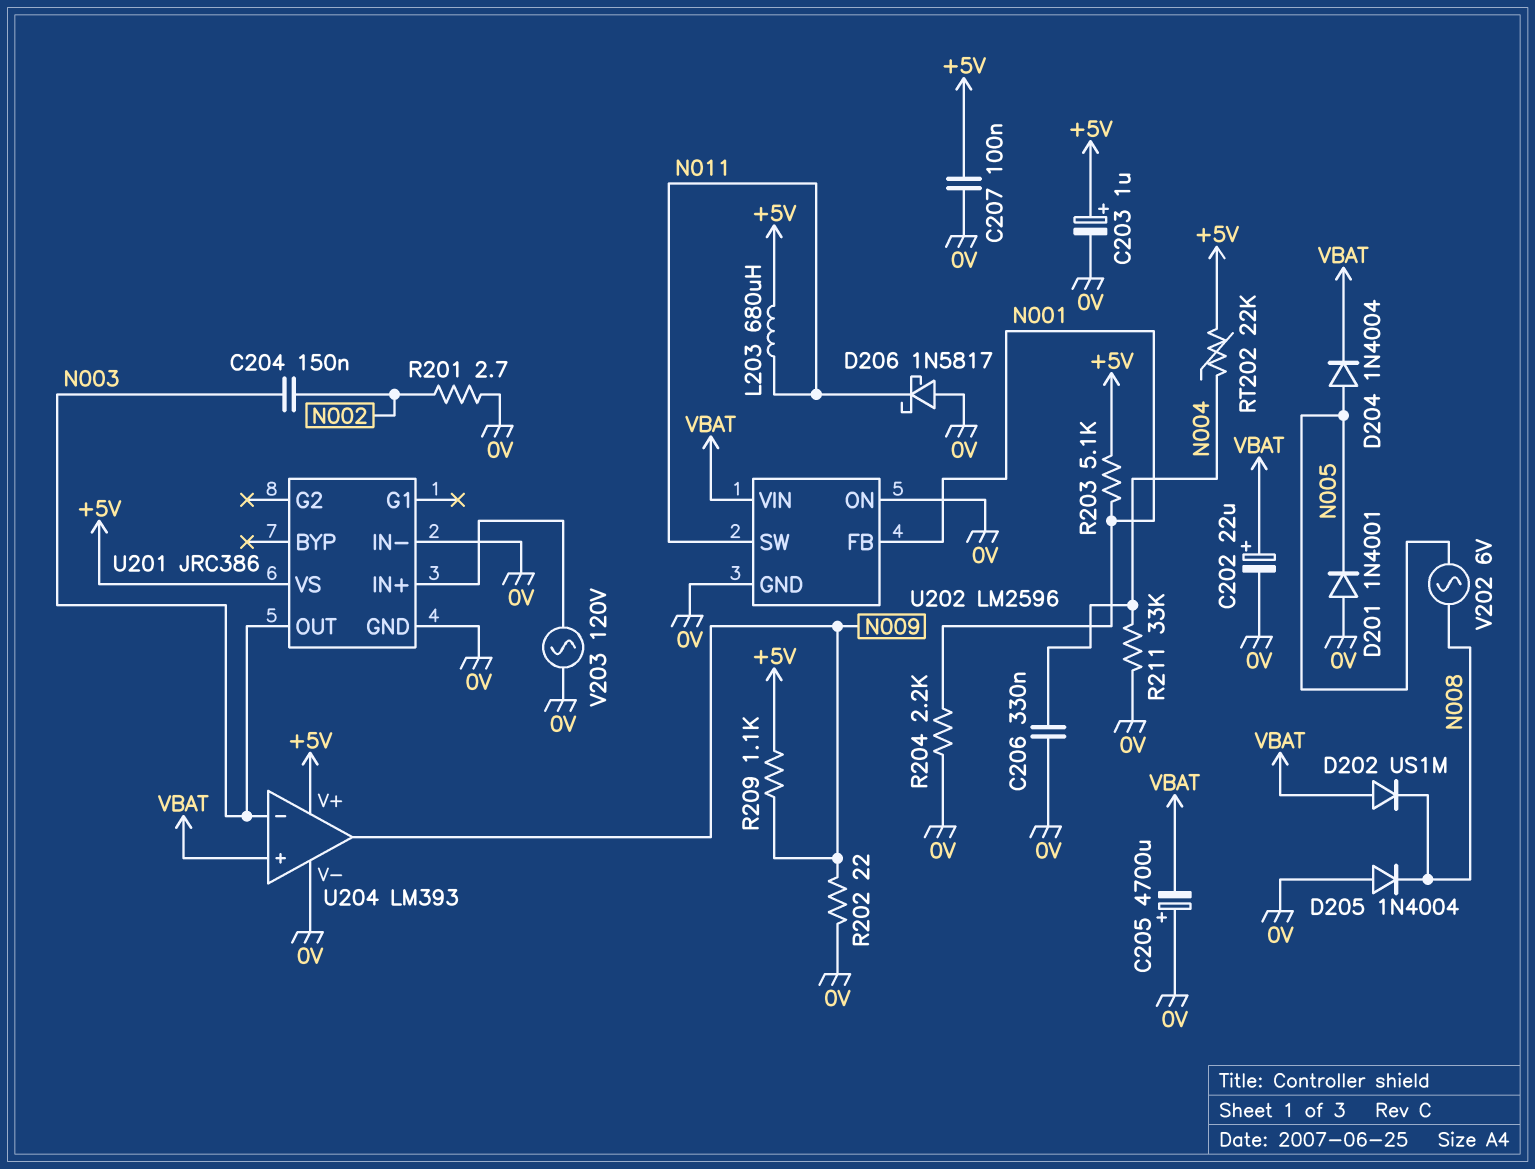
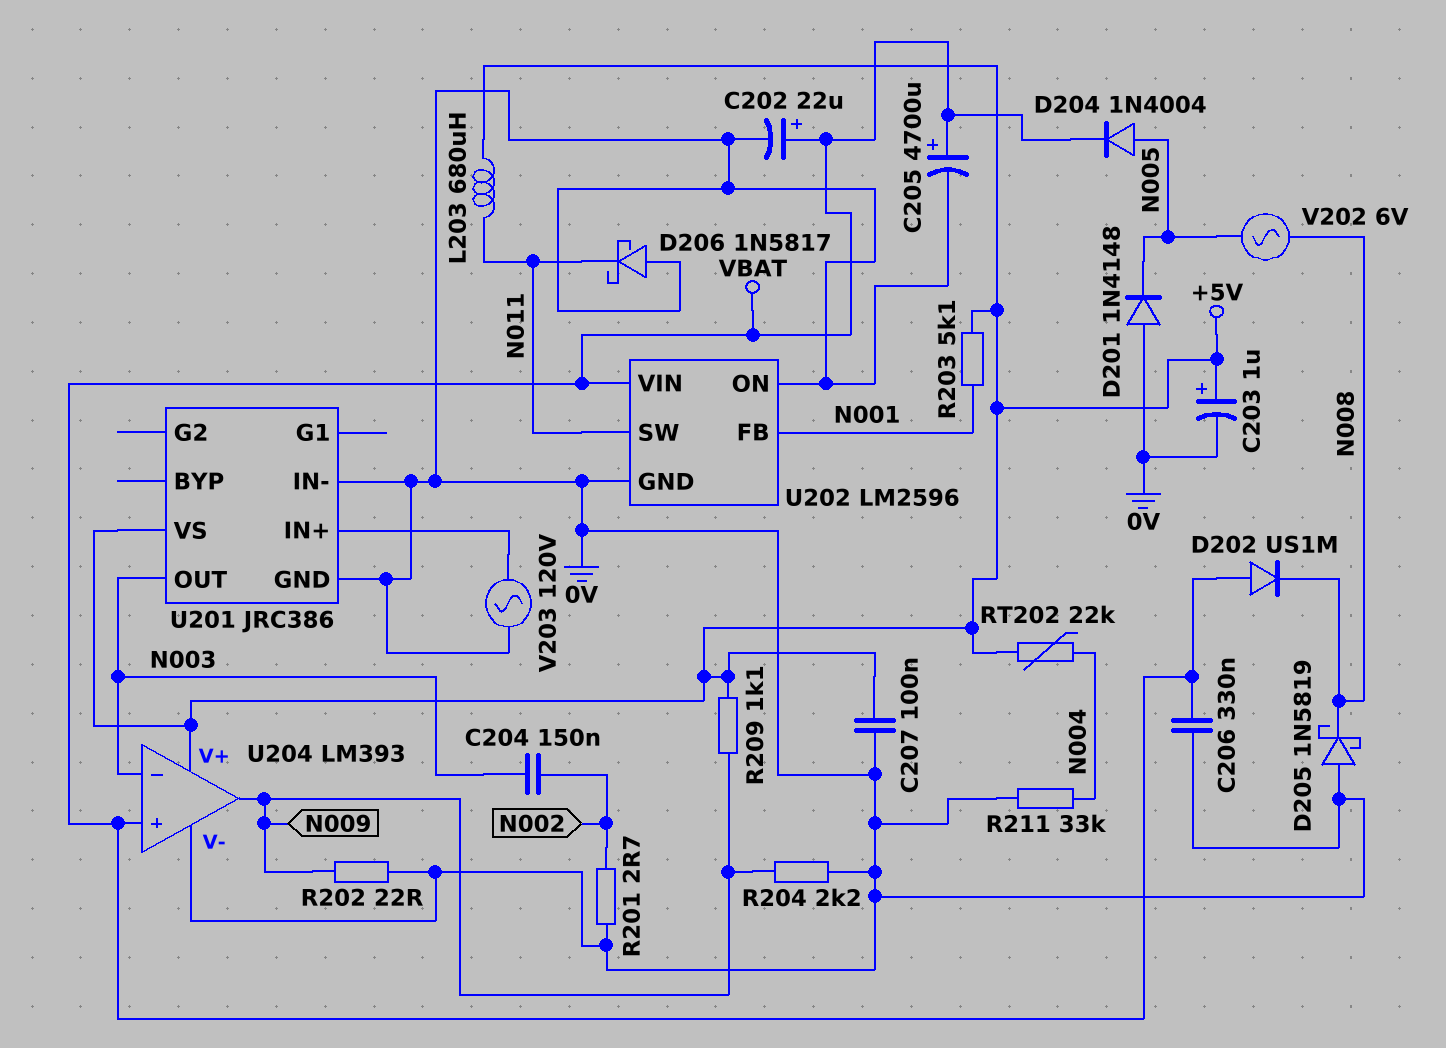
C205: 4700uF (plus 0V, minus VBAT) -> 4700uF (plus VBAT, minus 0V)
C206: 330nF (0V, N004) -> 330nF (0V, VBAT)
D201: diode 1N4001 (A 0V, K N005) -> diode 1N4148 (A 0V, K N005)
D205: diode 1N4004 (A 0V, K N008) -> schottky 1N5819 (A 0V, K N008)
R204: 2.2k (0V, N001) -> 2.2k (0V, N009)

